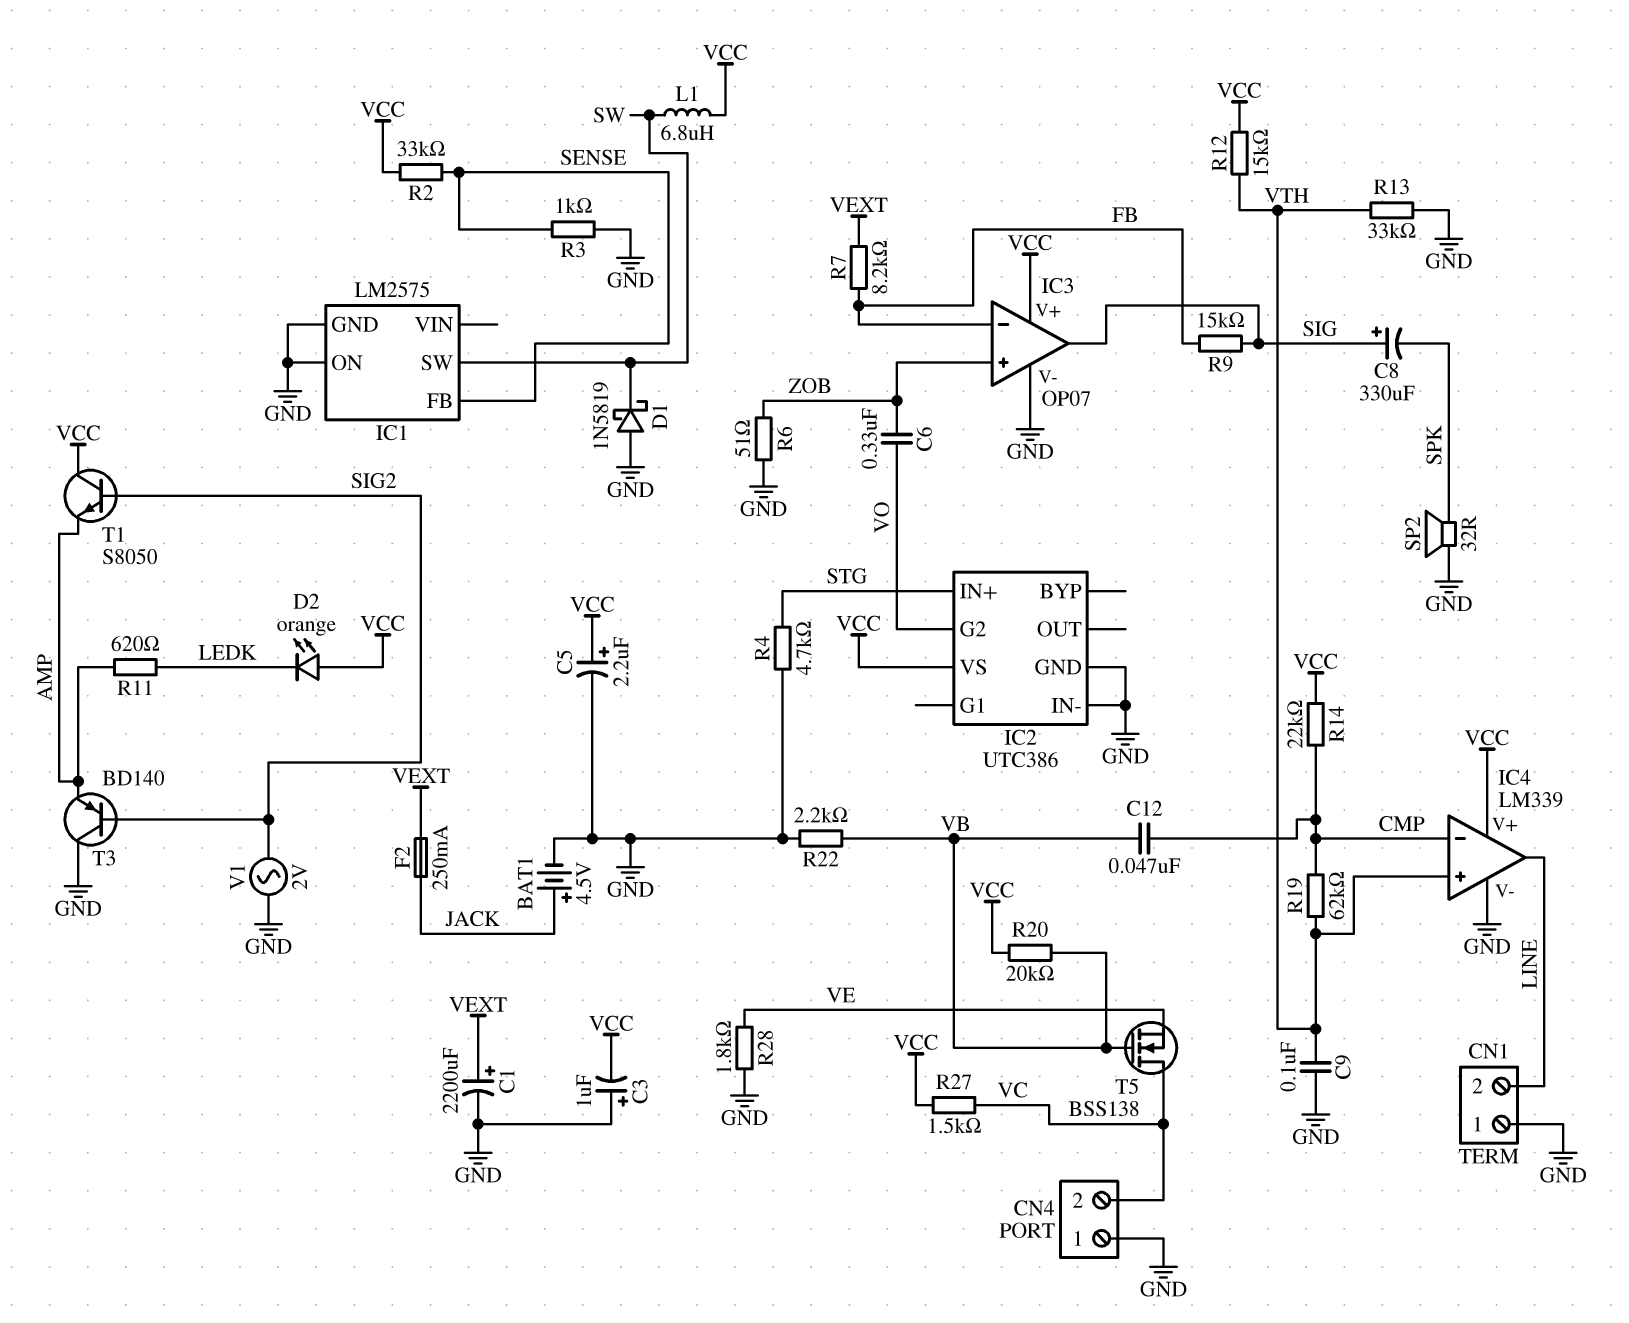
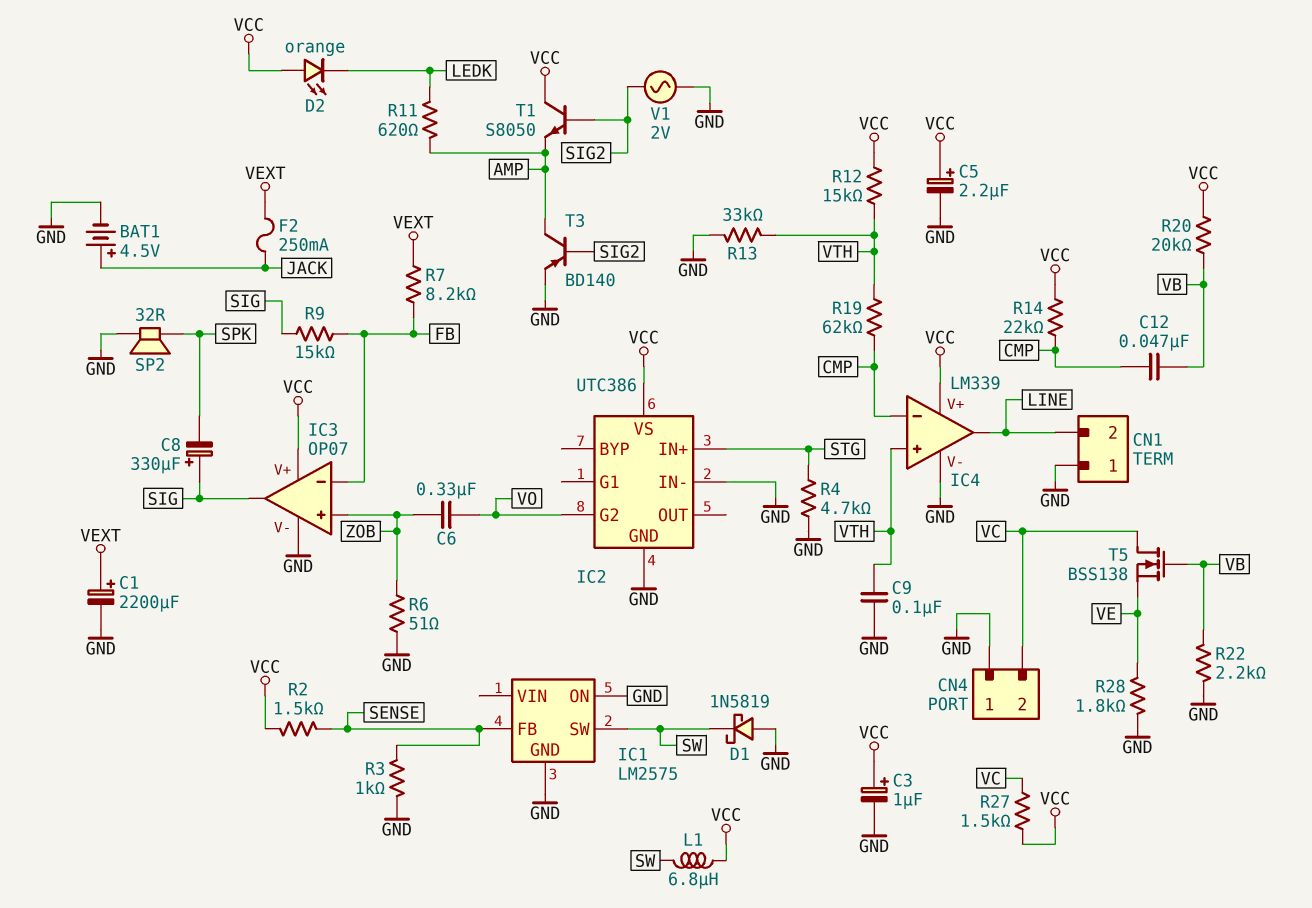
C3: 1uF (plus GND, minus VCC) -> 1uF (plus VCC, minus GND)
R2: 33k (SENSE, VCC) -> 1.5k (SENSE, VCC)
T3: PNP BD140 (B SIG2, C GND, E AMP) -> PNP BD140 (B SIG2, C AMP, E GND)

